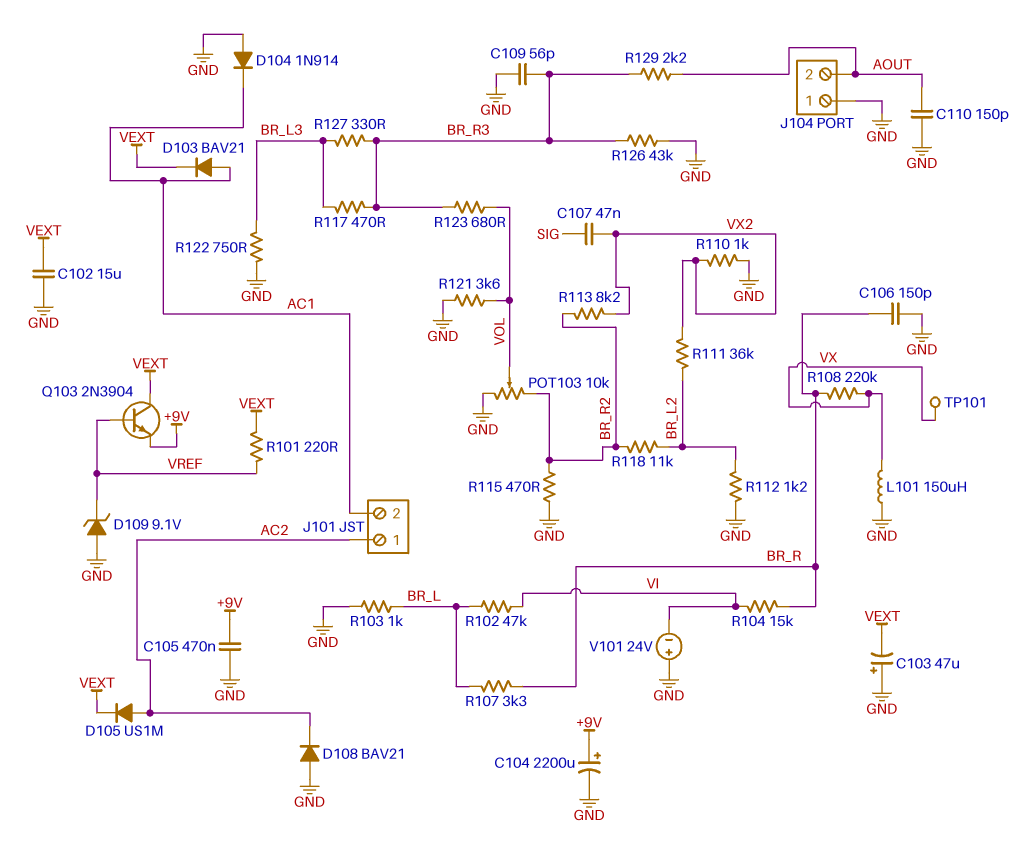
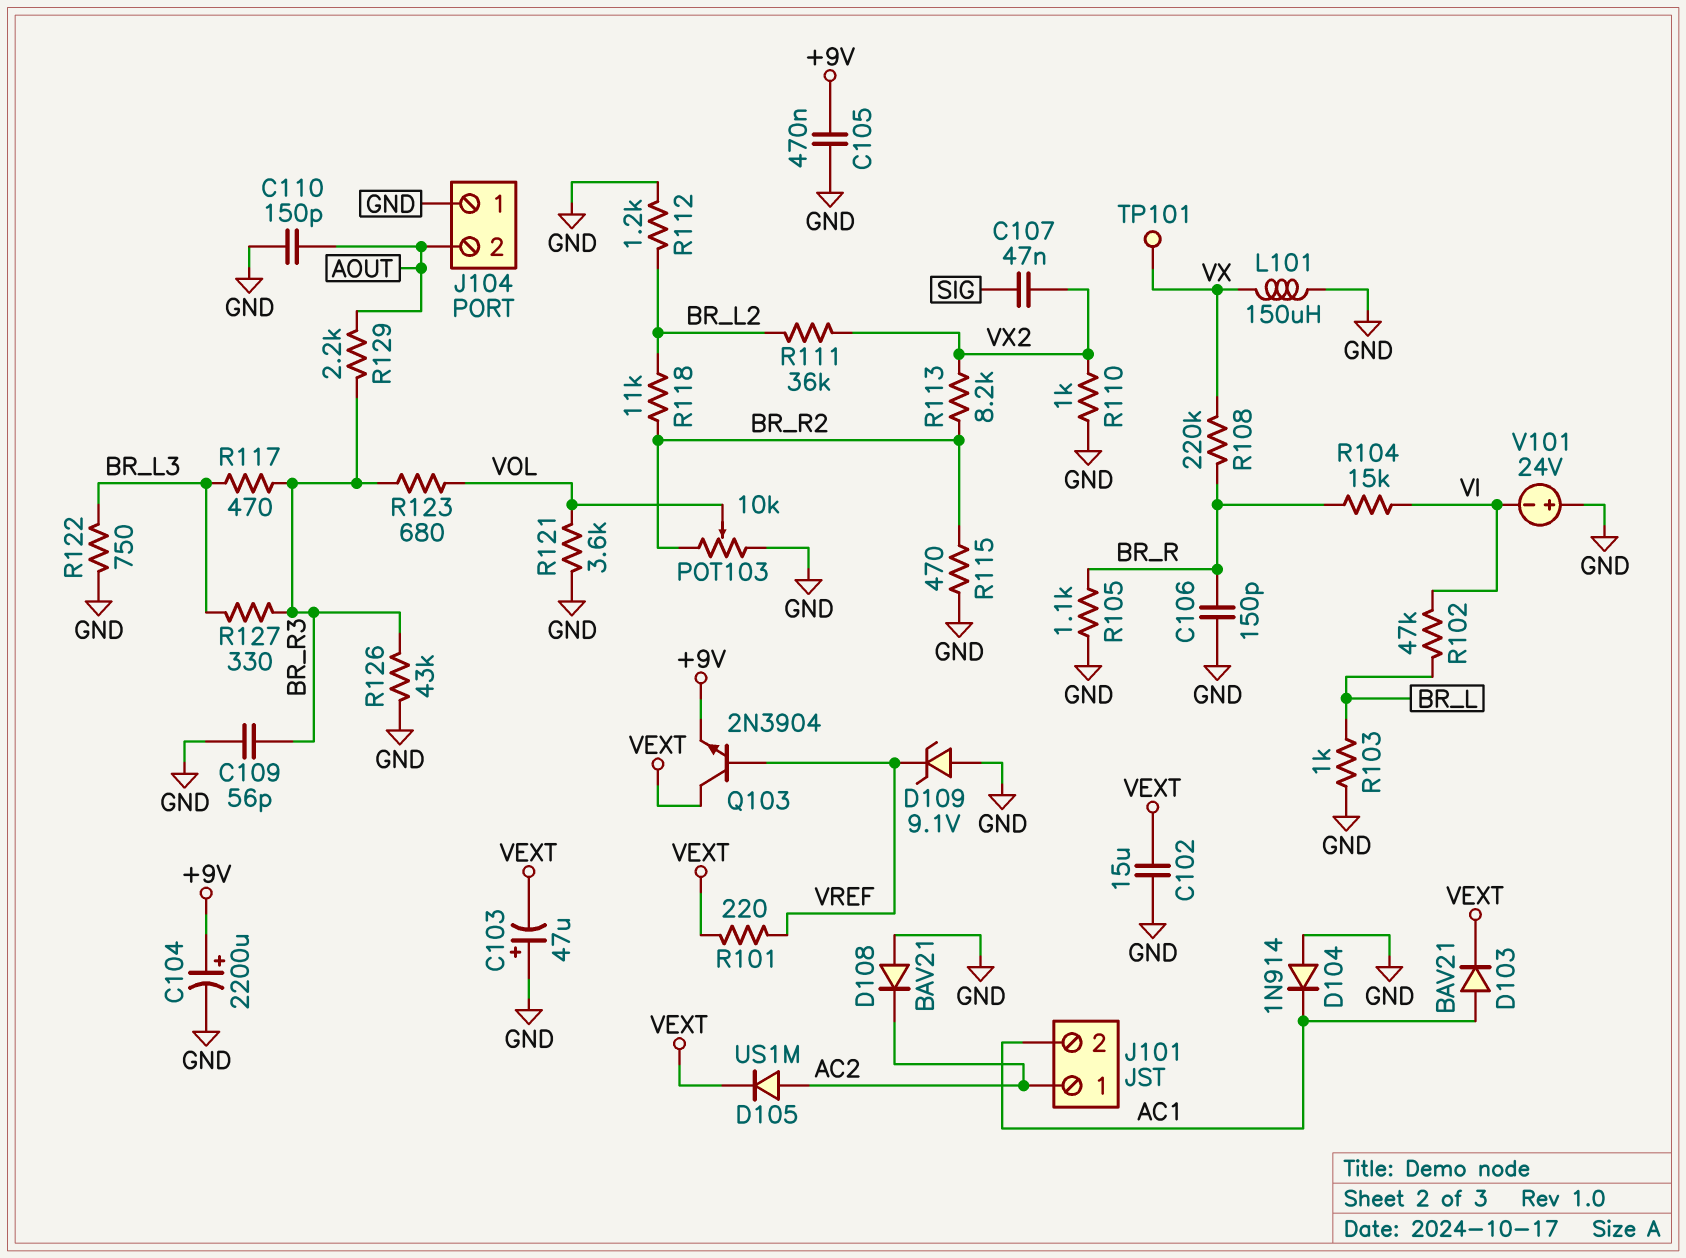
R105: none -> 1.1k (BR_R, GND)
R107: 3.3k (BR_L, BR_R) -> none

